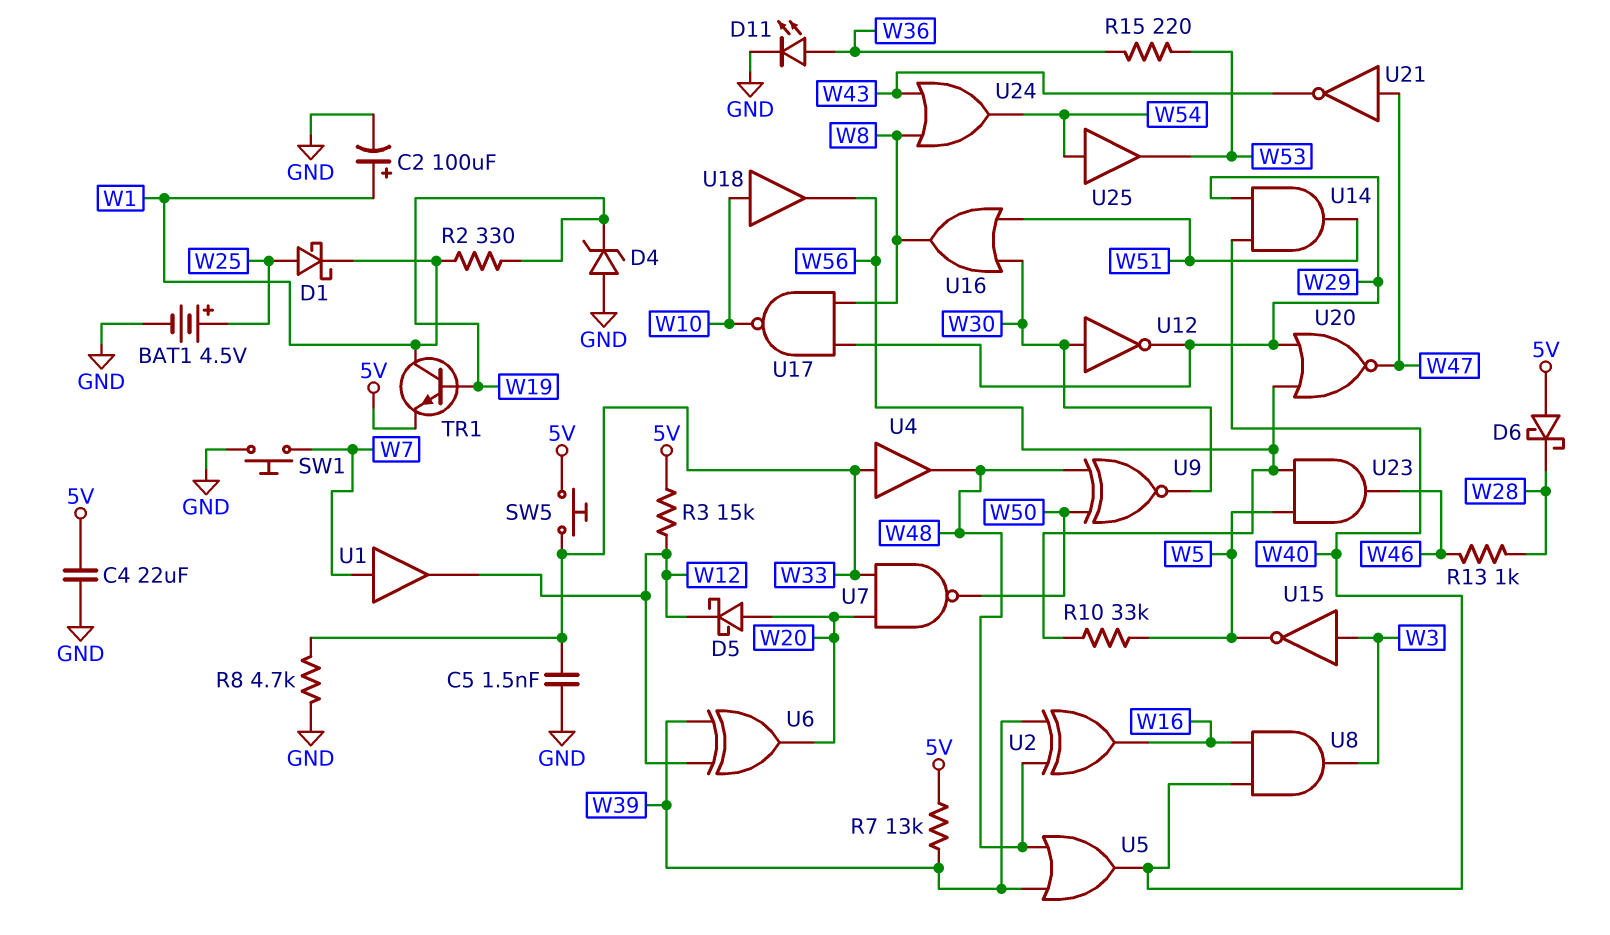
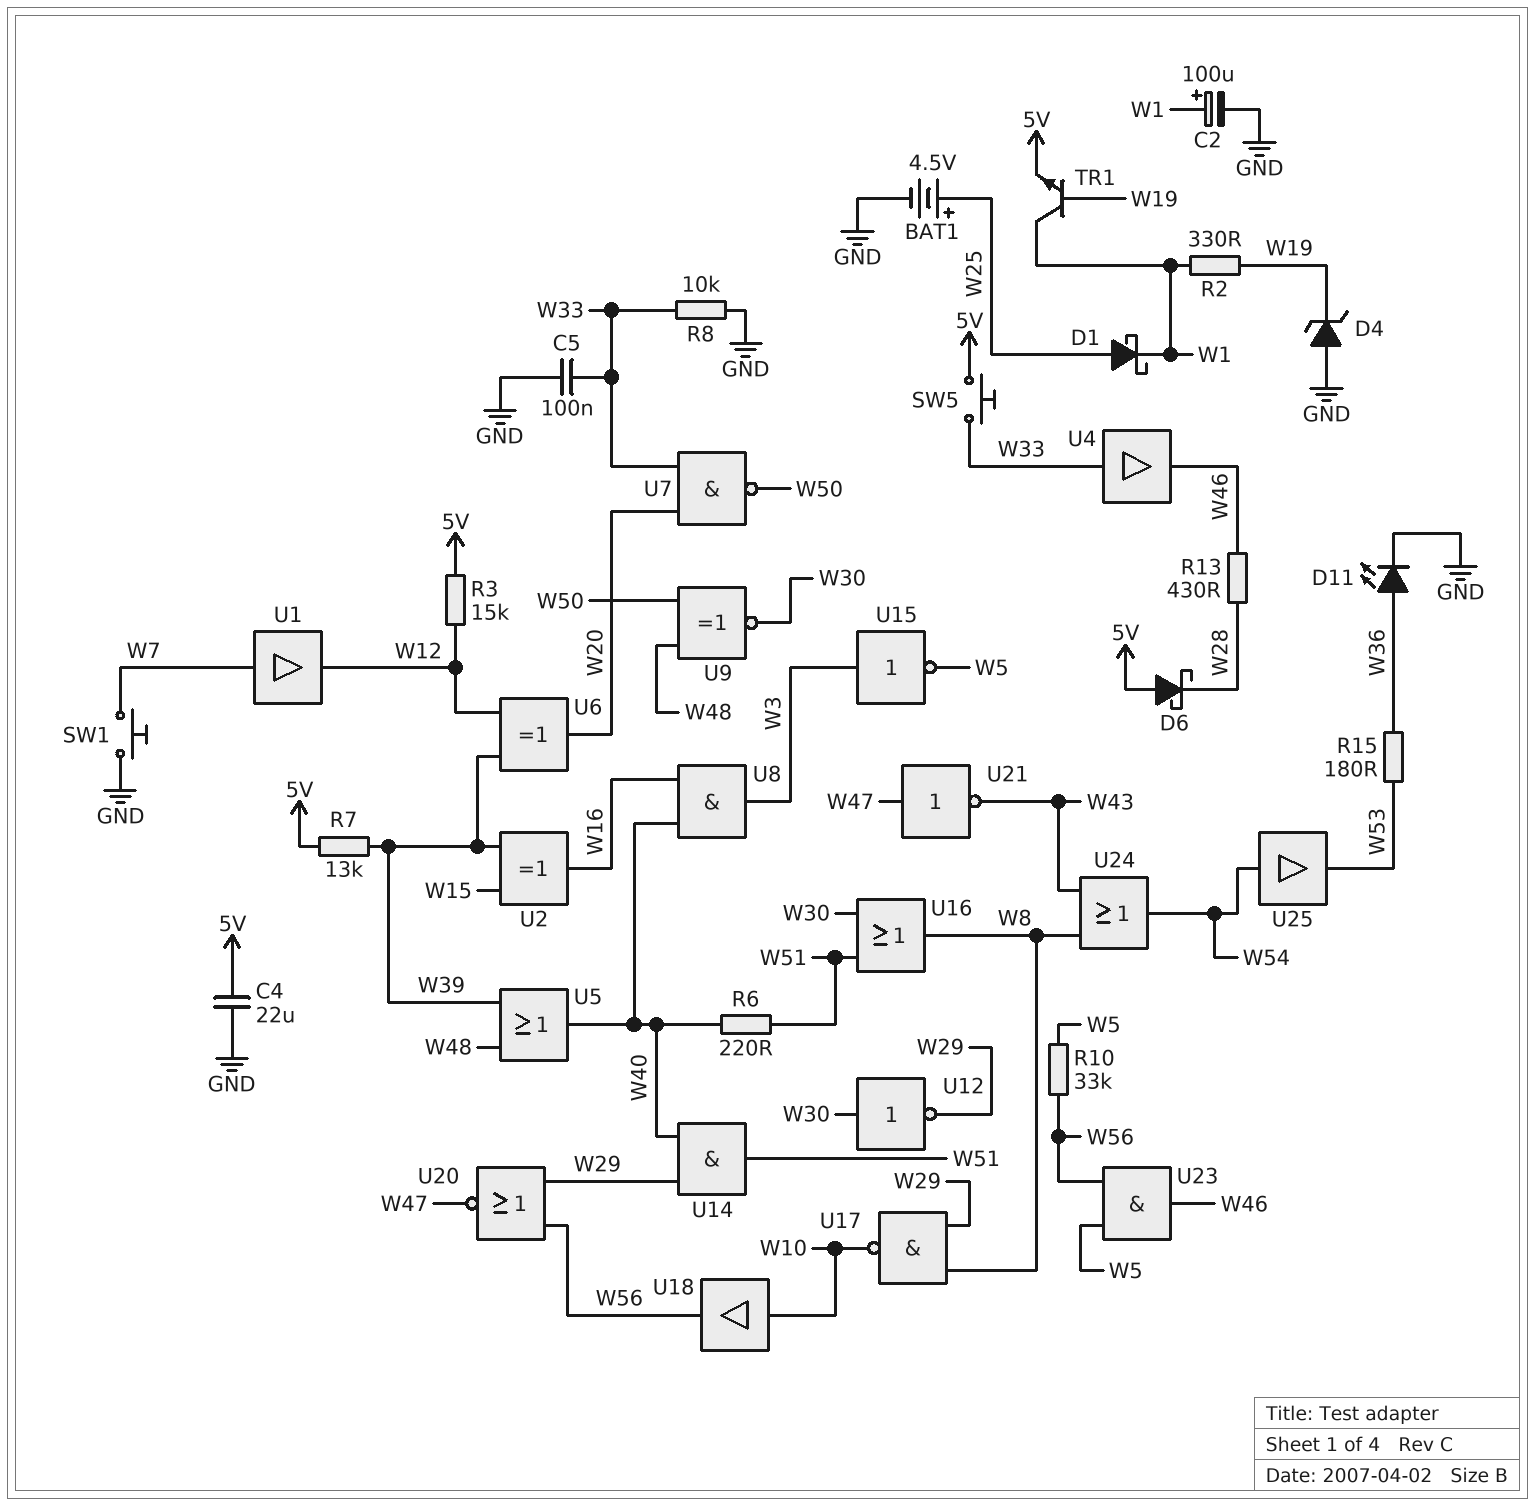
C5: 1.5nF (GND, W33) -> 100nF (GND, W33)
D5: schottky (A W20, K W12) -> none
R6: none -> 220 (W40, W51)
R8: 4.7k (GND, W33) -> 10k (GND, W33)
R13: 1k (W28, W46) -> 430 (W28, W46)
R15: 220 (W36, W53) -> 180 (W36, W53)
U2: XOR (in W39, in W48, out W16) -> XOR (in W15, in W39, out W16)
U4: buffer (in W33, out W48) -> buffer (in W33, out W46)

